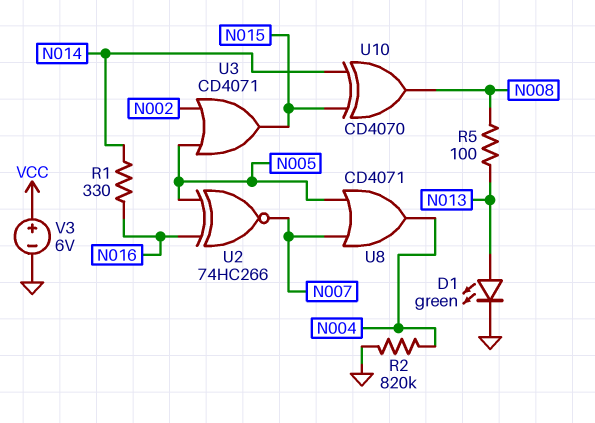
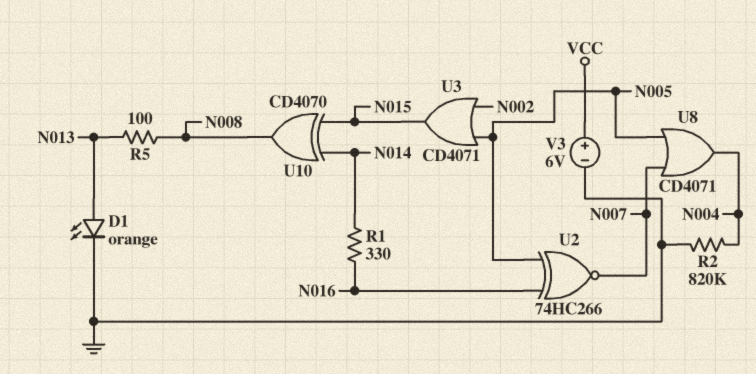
D1: LED green (A N013, K GND) -> LED orange (A N013, K GND)

